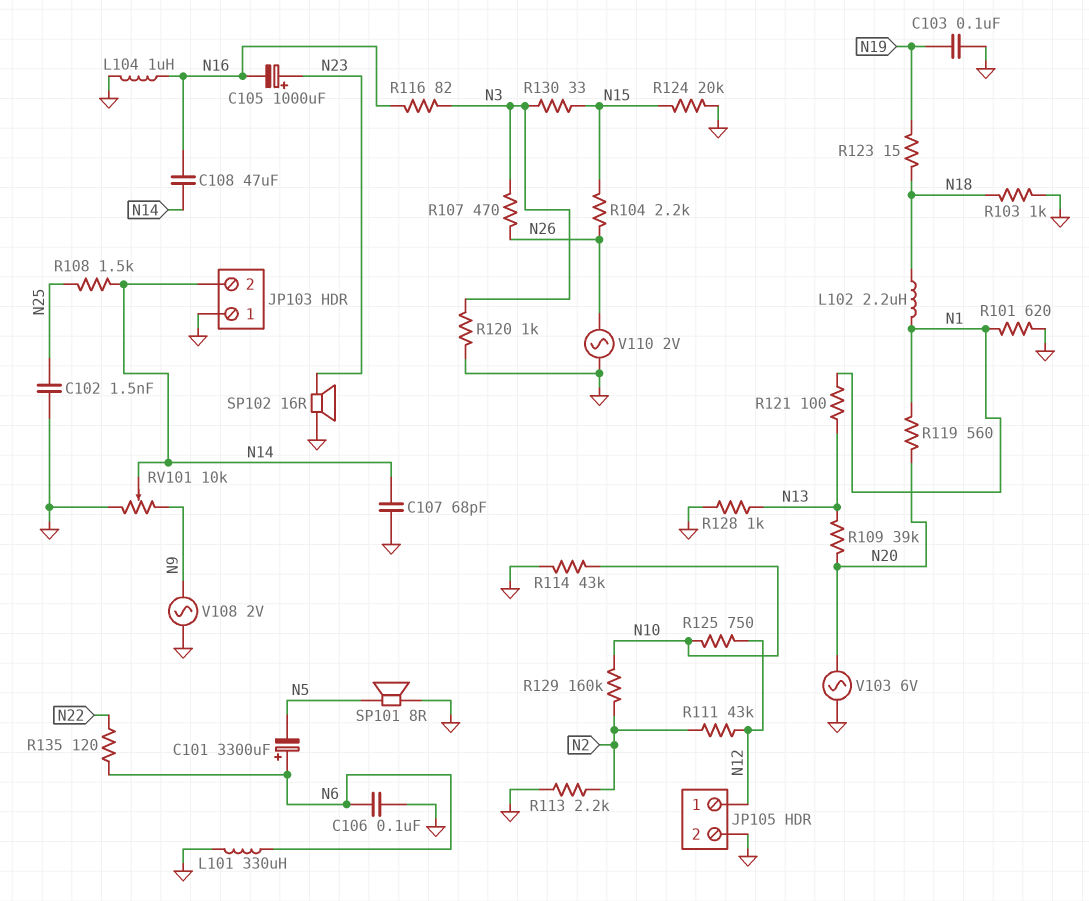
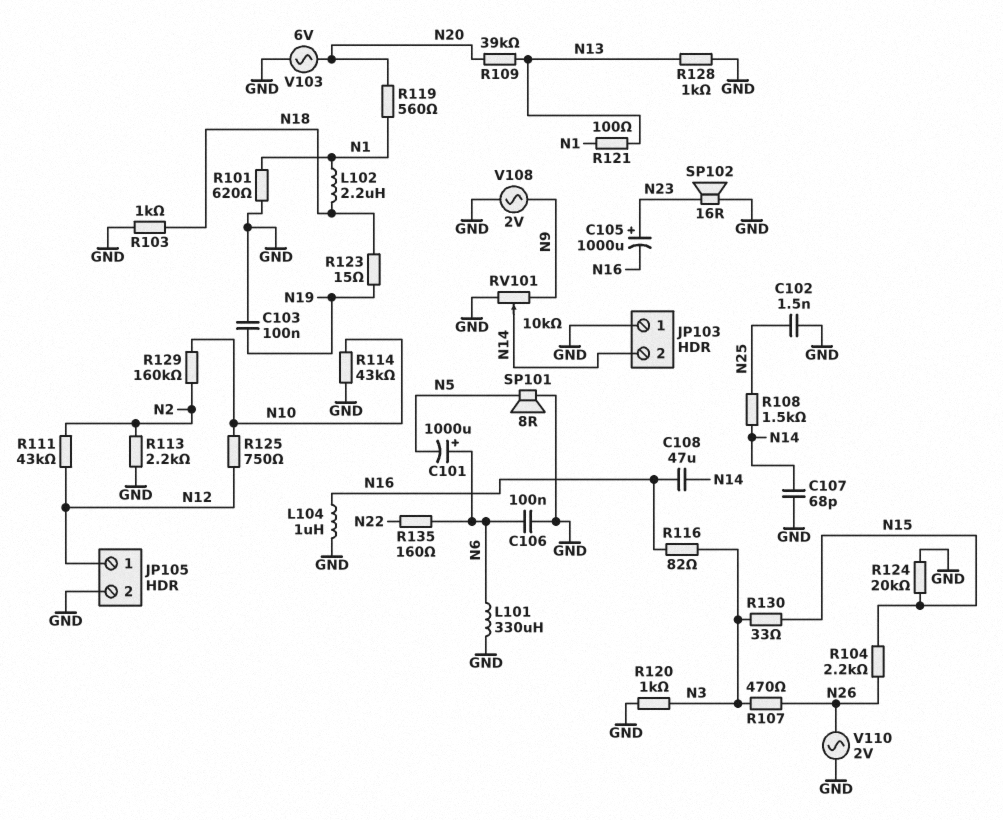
C101: 3300uF (plus N6, minus N5) -> 1000uF (plus N6, minus N5)
R135: 120 (N6, N22) -> 160 (N6, N22)

